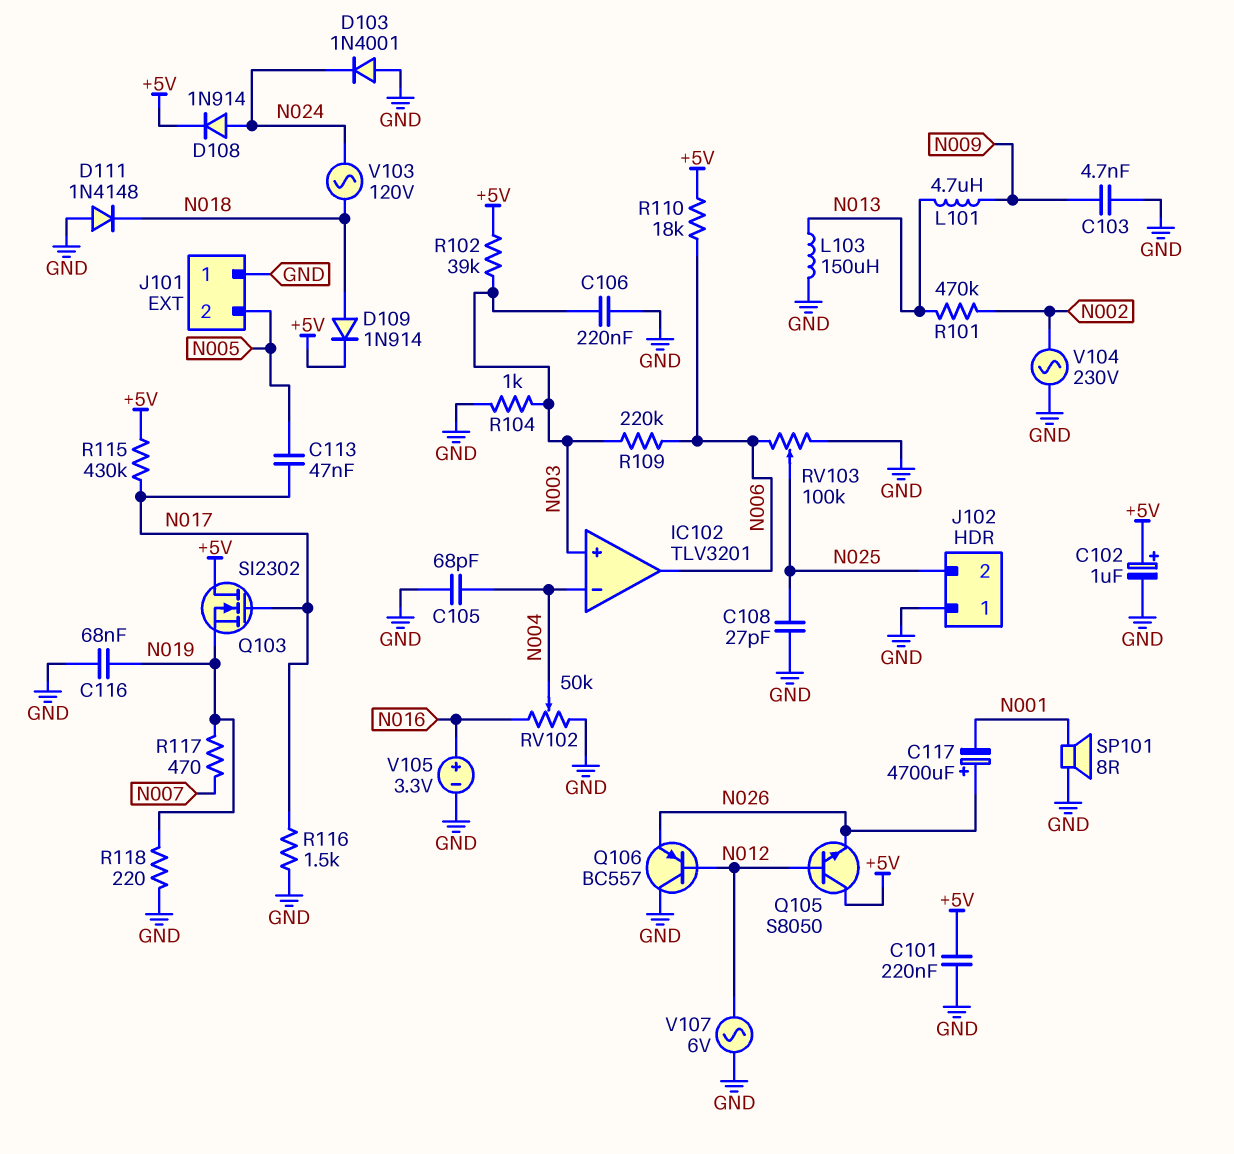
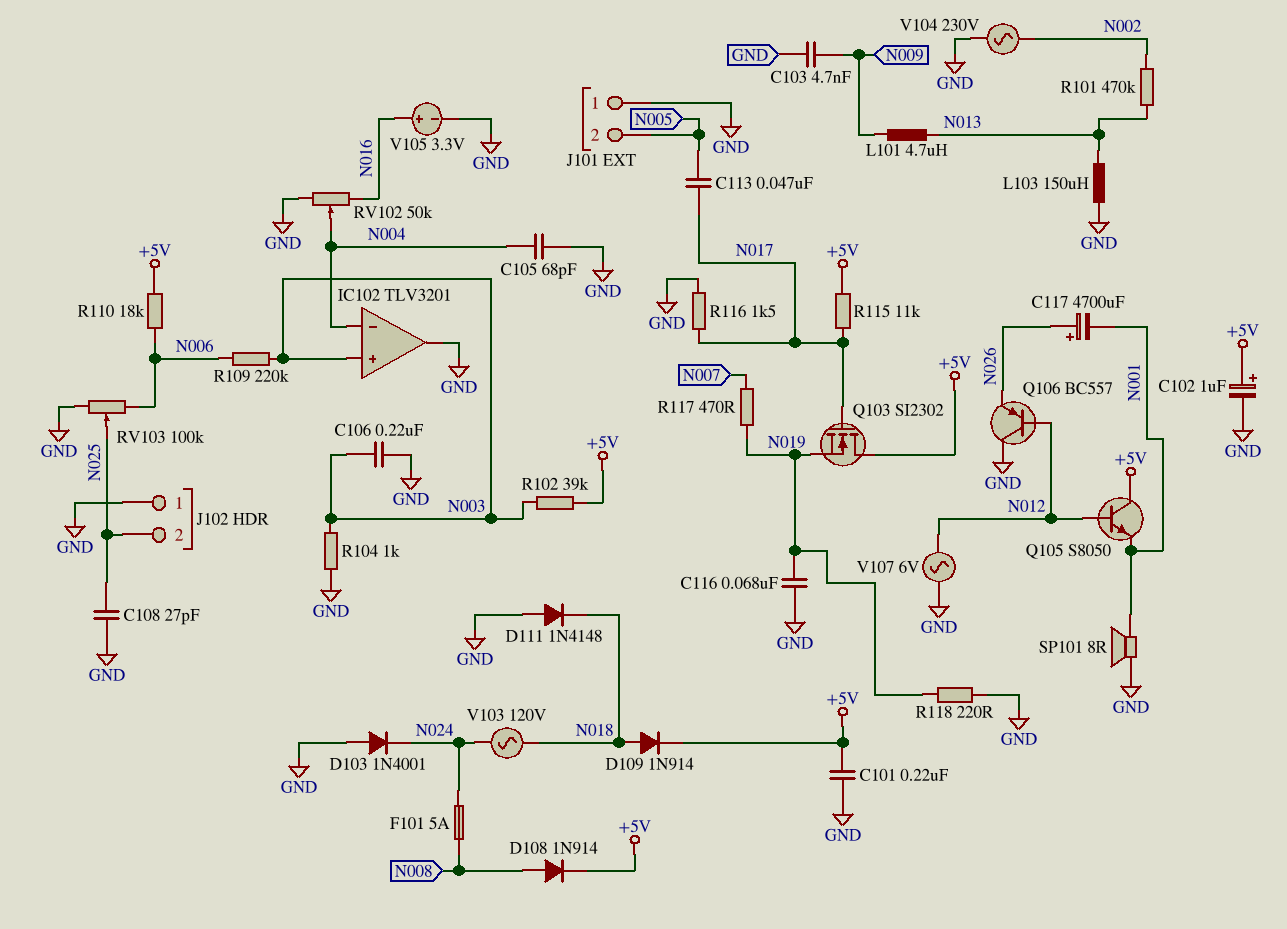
D108: diode 1N914 (A N024, K +5V) -> diode 1N914 (A N008, K +5V)
F101: none -> 5A (N008, N024)
IC102 pin out: N006 -> GND
Q105: NPN S8050 (B N012, C +5V, E N026) -> NPN S8050 (B N012, C +5V, E N001)
R115: 430k (+5V, N017) -> 11k (+5V, N017)

